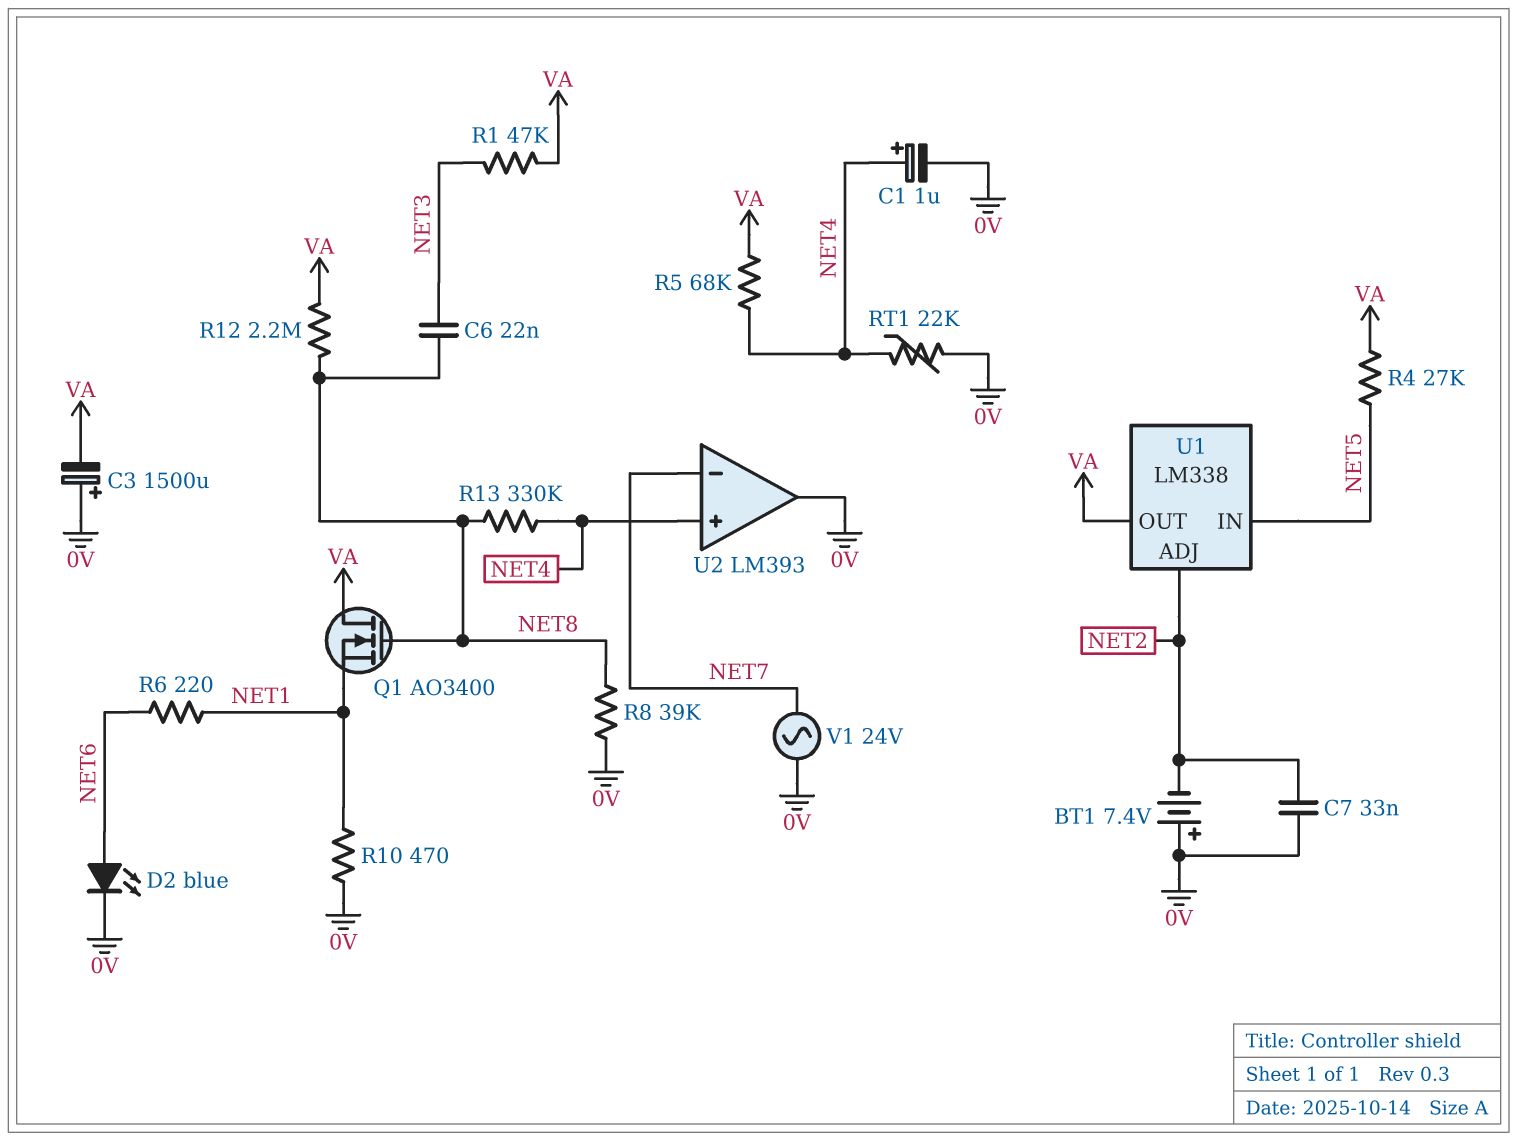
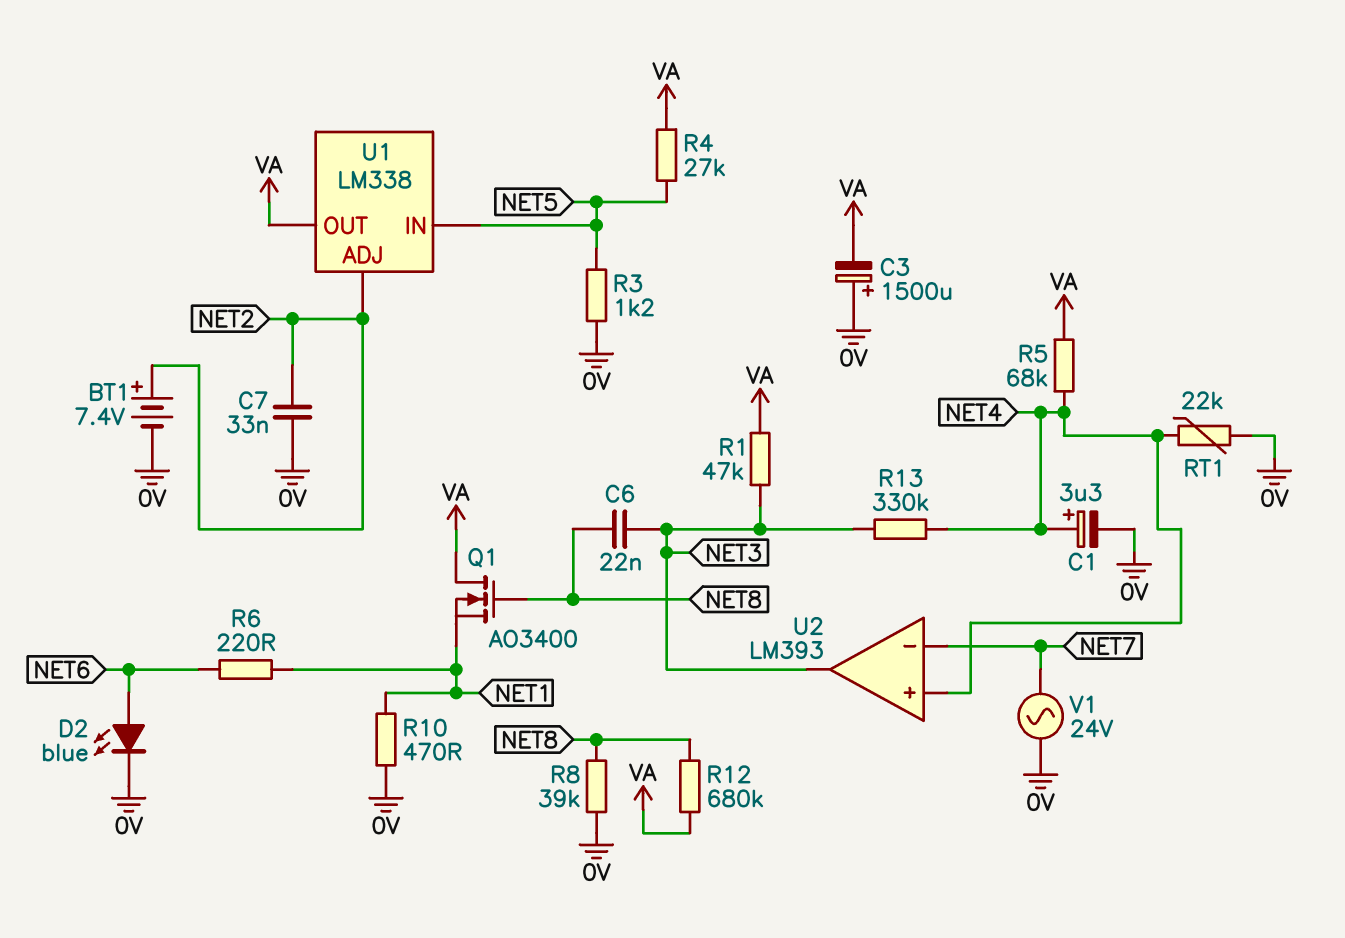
BT1: 7.4V (plus 0V, minus NET2) -> 7.4V (plus NET2, minus 0V)
C1: 1uF (plus NET4, minus 0V) -> 3.3uF (plus NET4, minus 0V)
R3: none -> 1.2k (0V, NET5)
R12: 2.2M (NET8, VA) -> 680k (NET8, VA)
R13: 330k (NET4, NET8) -> 330k (NET3, NET4)
U2 pin out: 0V -> NET3

